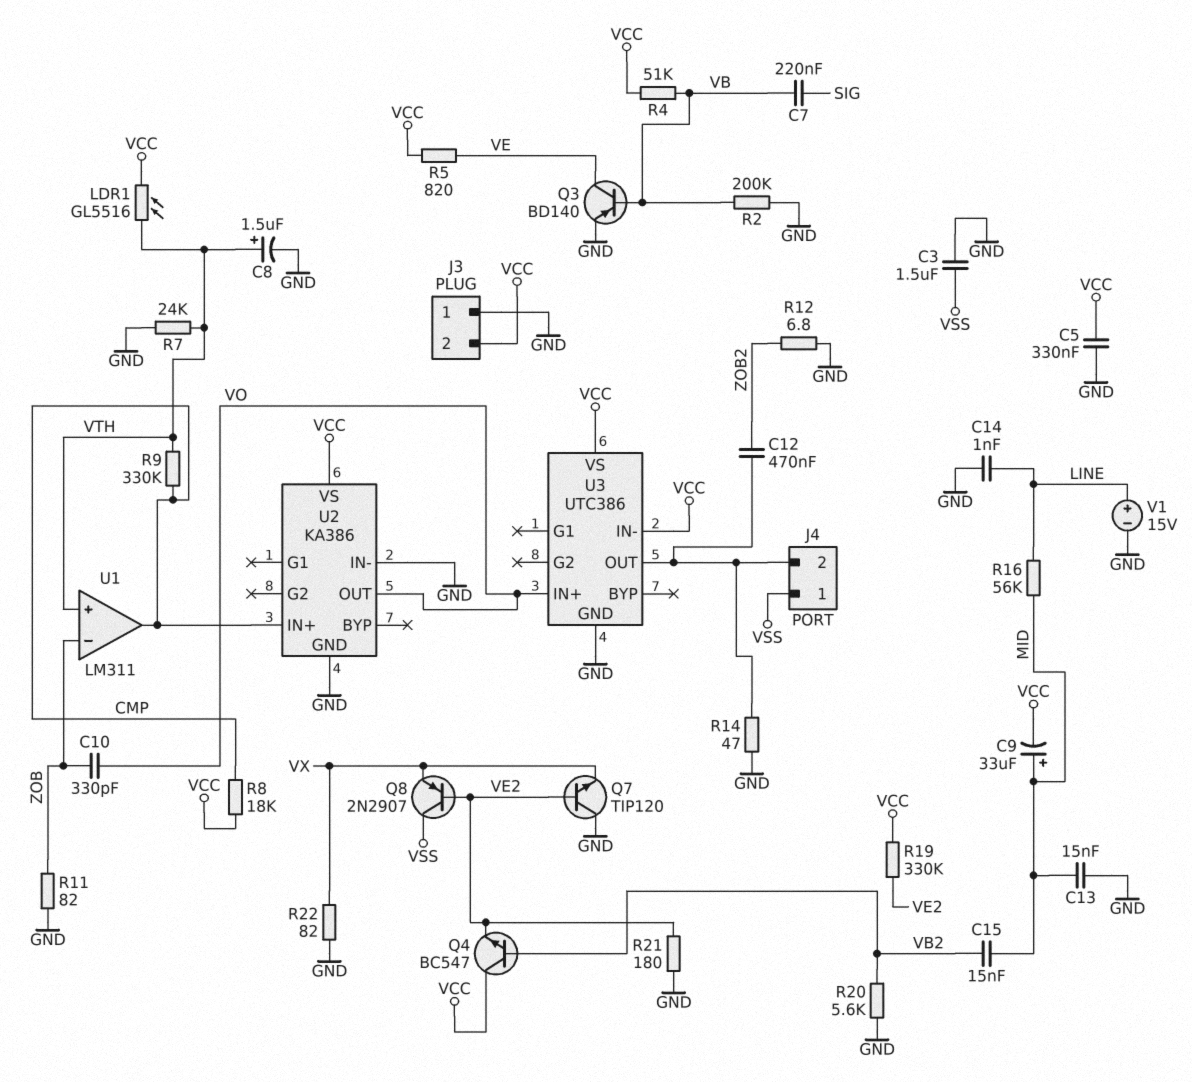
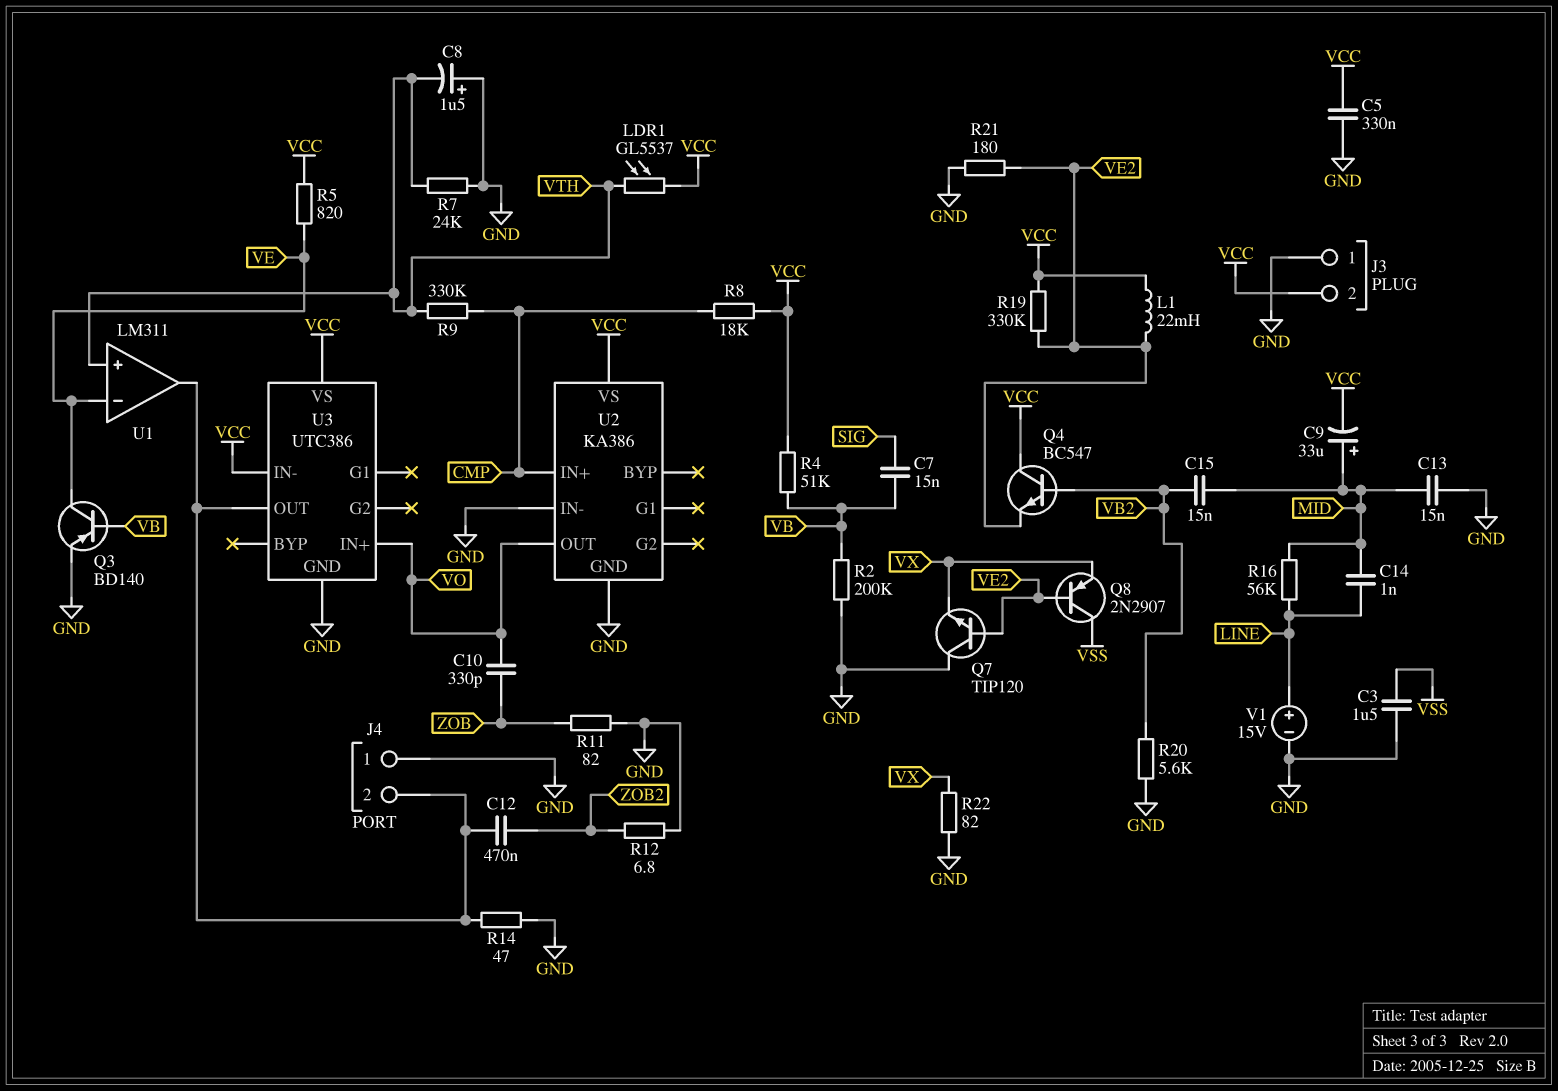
C7: 220nF (SIG, VB) -> 15nF (SIG, VB)
C8: 1.5uF (plus VTH, minus GND) -> 1.5uF (plus GND, minus VTH)
C14: 1nF (GND, LINE) -> 1nF (LINE, MID)
J4 pin 1: VSS -> GND
L1: none -> 22mH (VCC, VE2)
LDR1: GL5516 (VCC, VTH) -> GL5537 (VCC, VTH)
U1 pin in-: ZOB -> VE
U1 pin out: CMP -> J4/2

